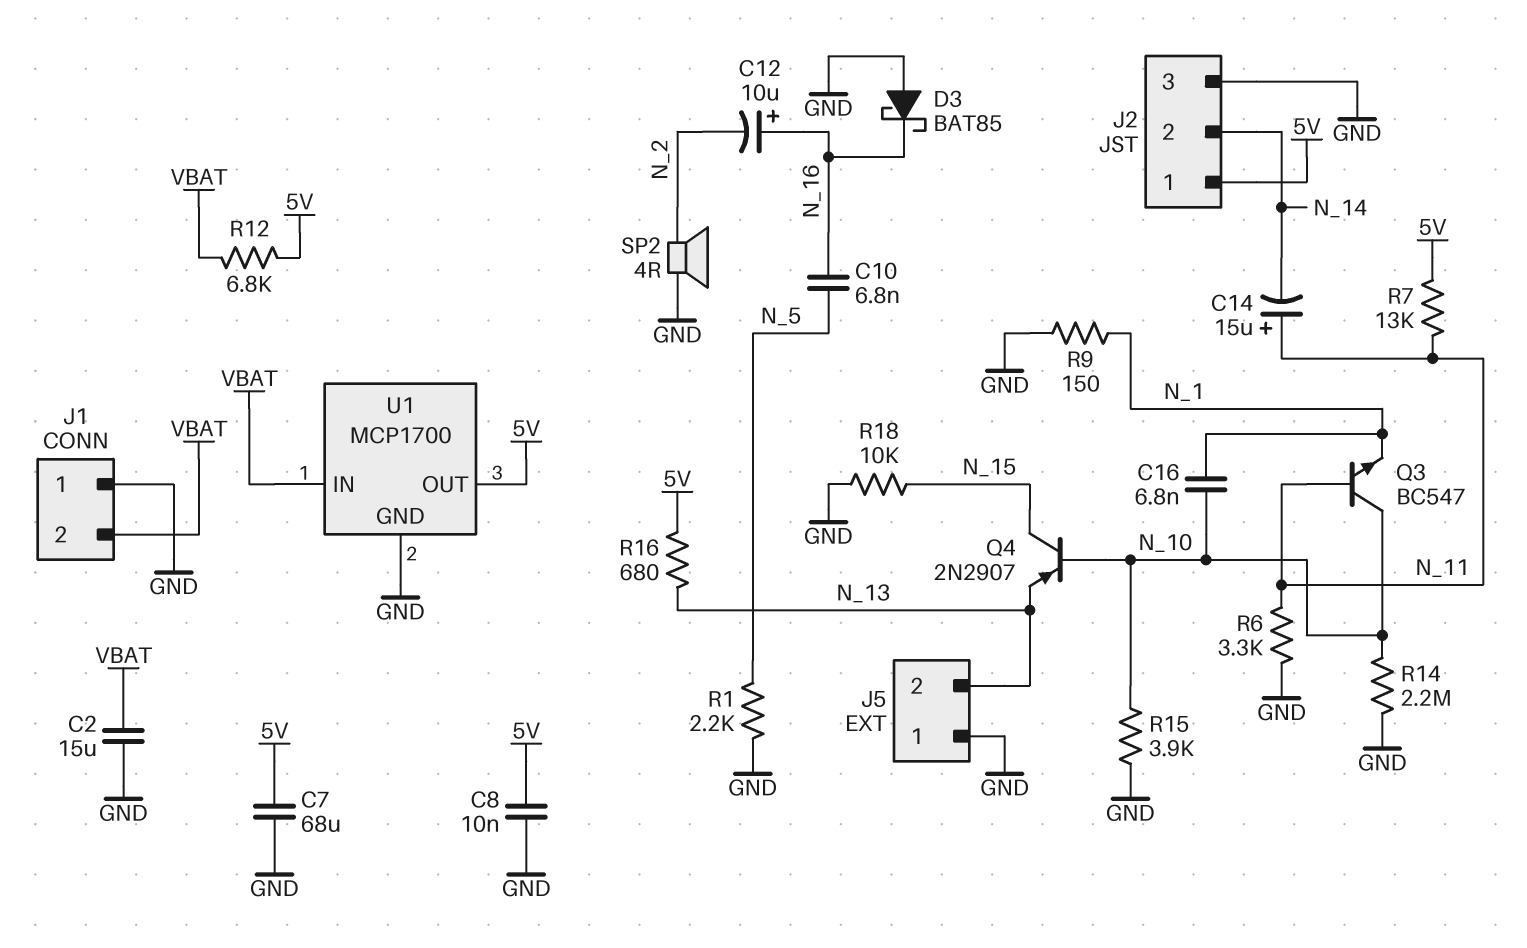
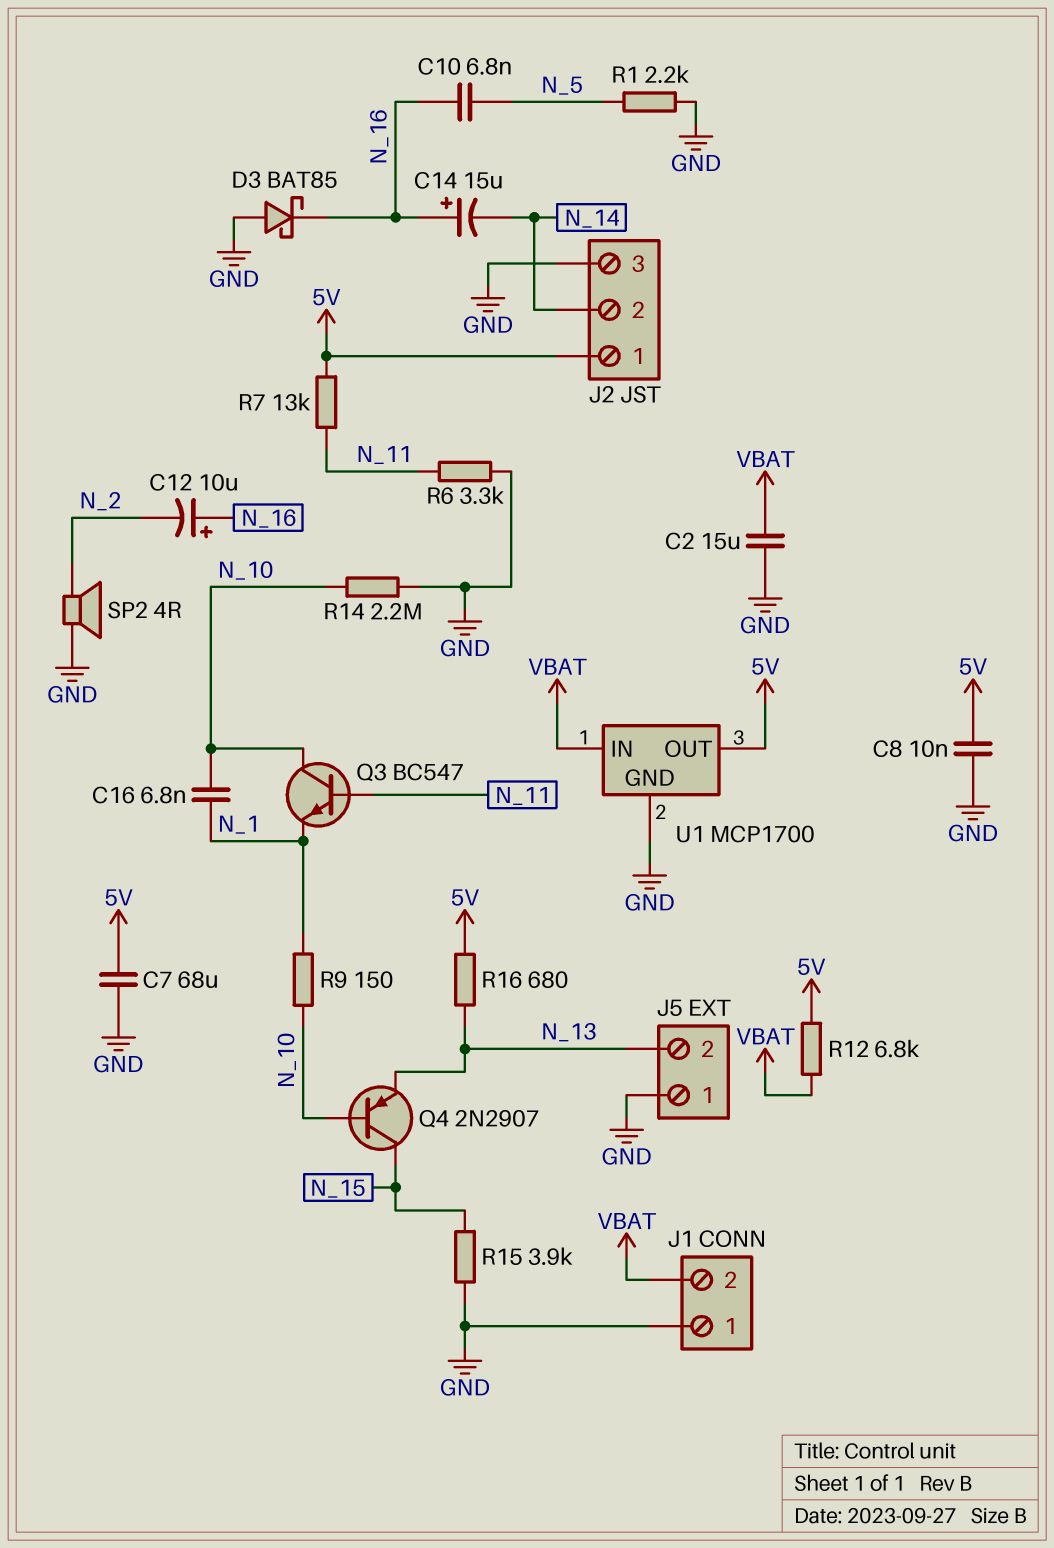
C14: 15uF (plus N_11, minus N_14) -> 15uF (plus N_16, minus N_14)
R9: 150 (GND, N_1) -> 150 (N_1, N_10)
R15: 3.9k (GND, N_10) -> 3.9k (GND, N_15)
R18: 10k (GND, N_15) -> none

